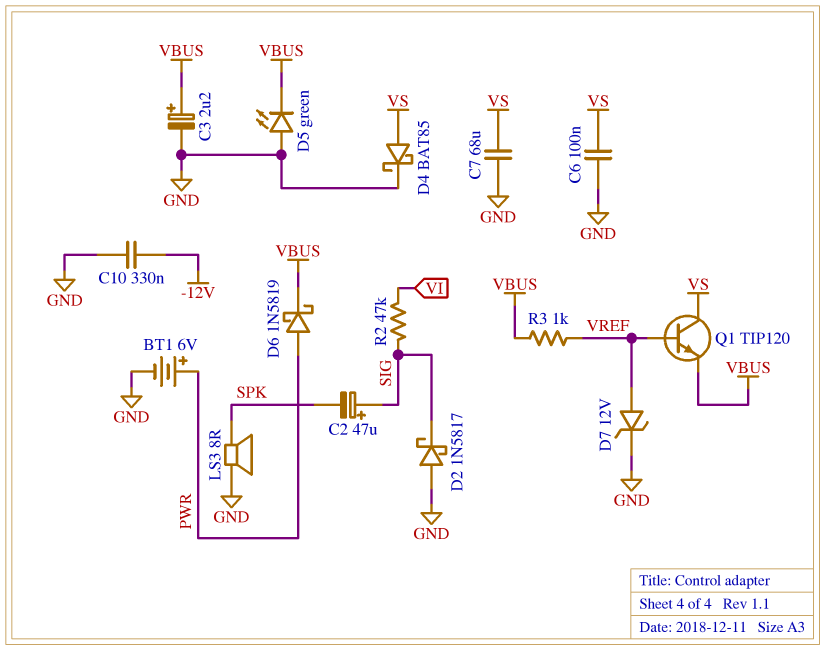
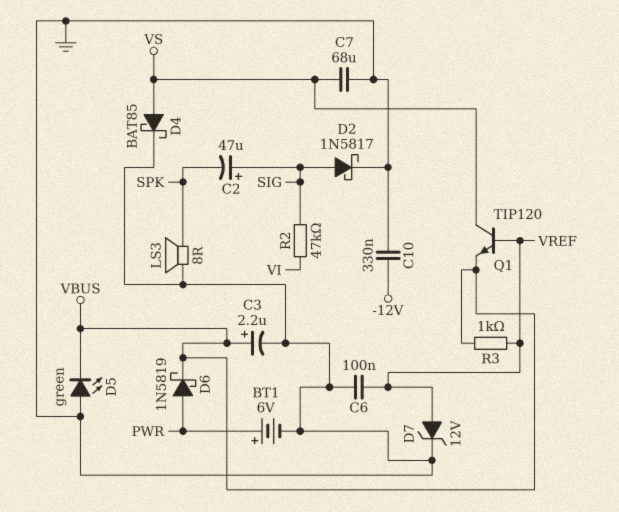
C6: 100nF (GND, VS) -> 100nF (GND, VREF)
D2: schottky 1N5817 (A GND, K SIG) -> schottky 1N5817 (A SIG, K GND)

